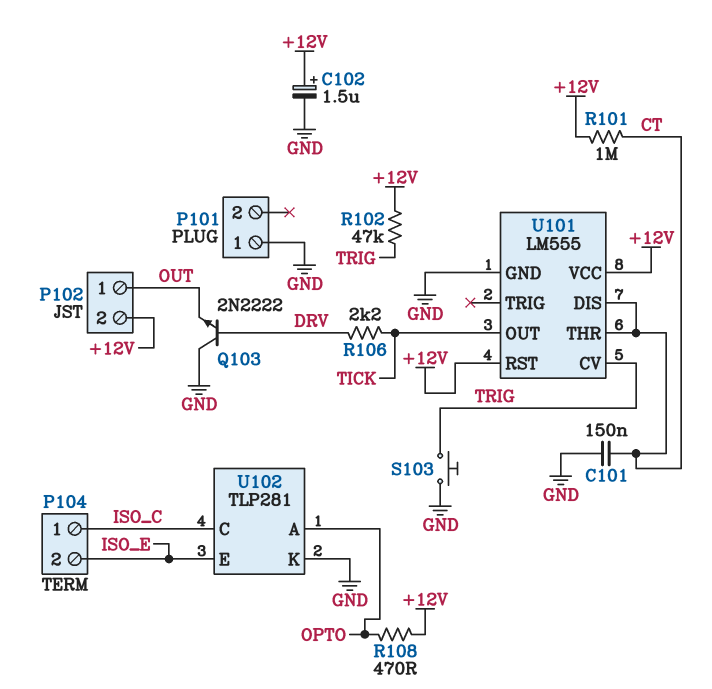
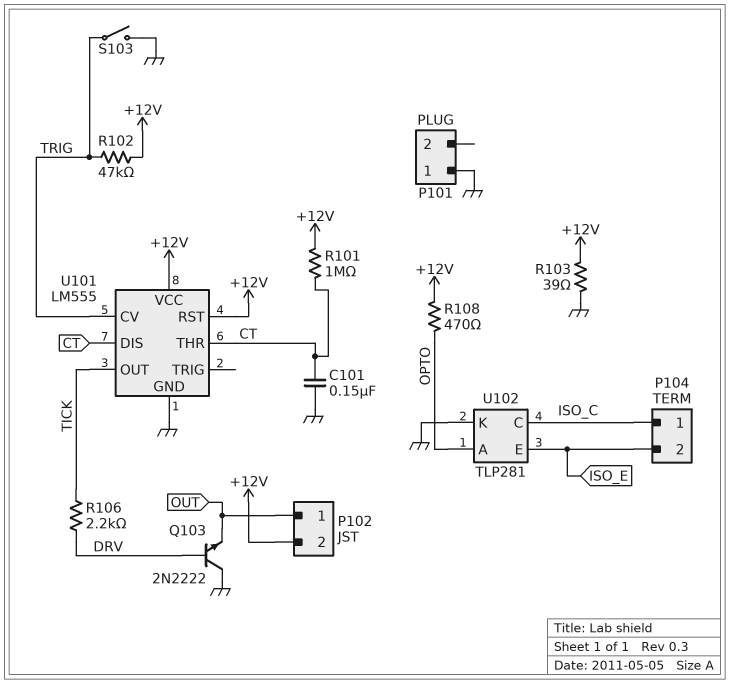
C102: 1.5uF (plus +12V, minus GND) -> none
R103: none -> 39 (+12V, GND)
S103: button (GND, TRIG) -> switch (GND, TRIG)

